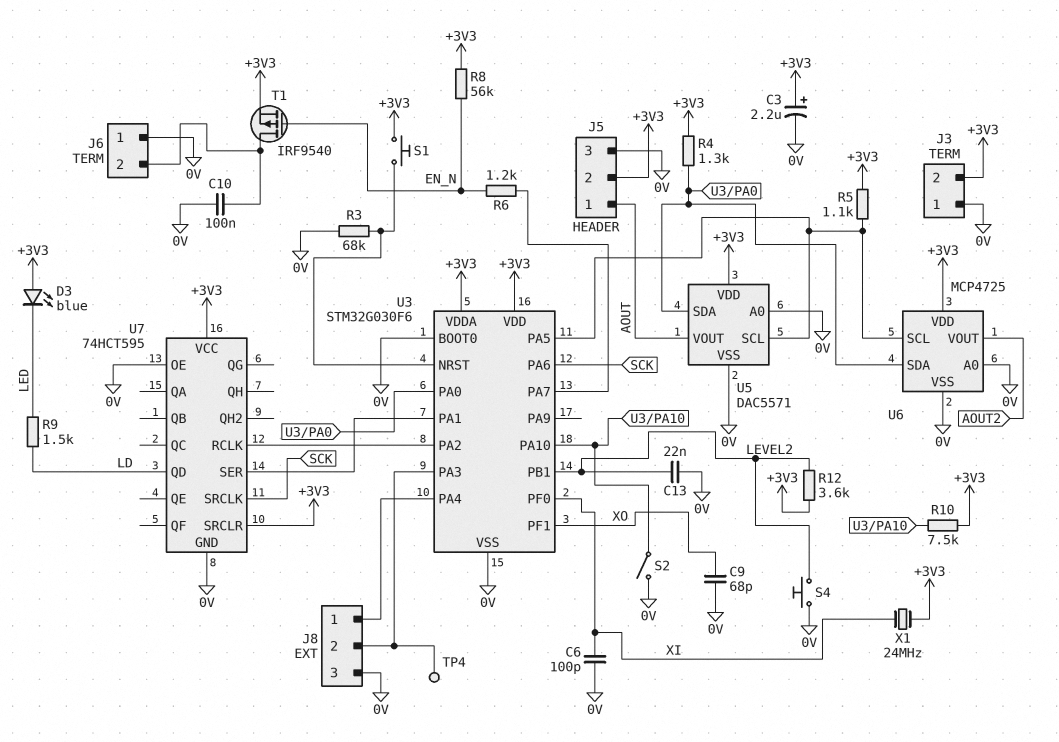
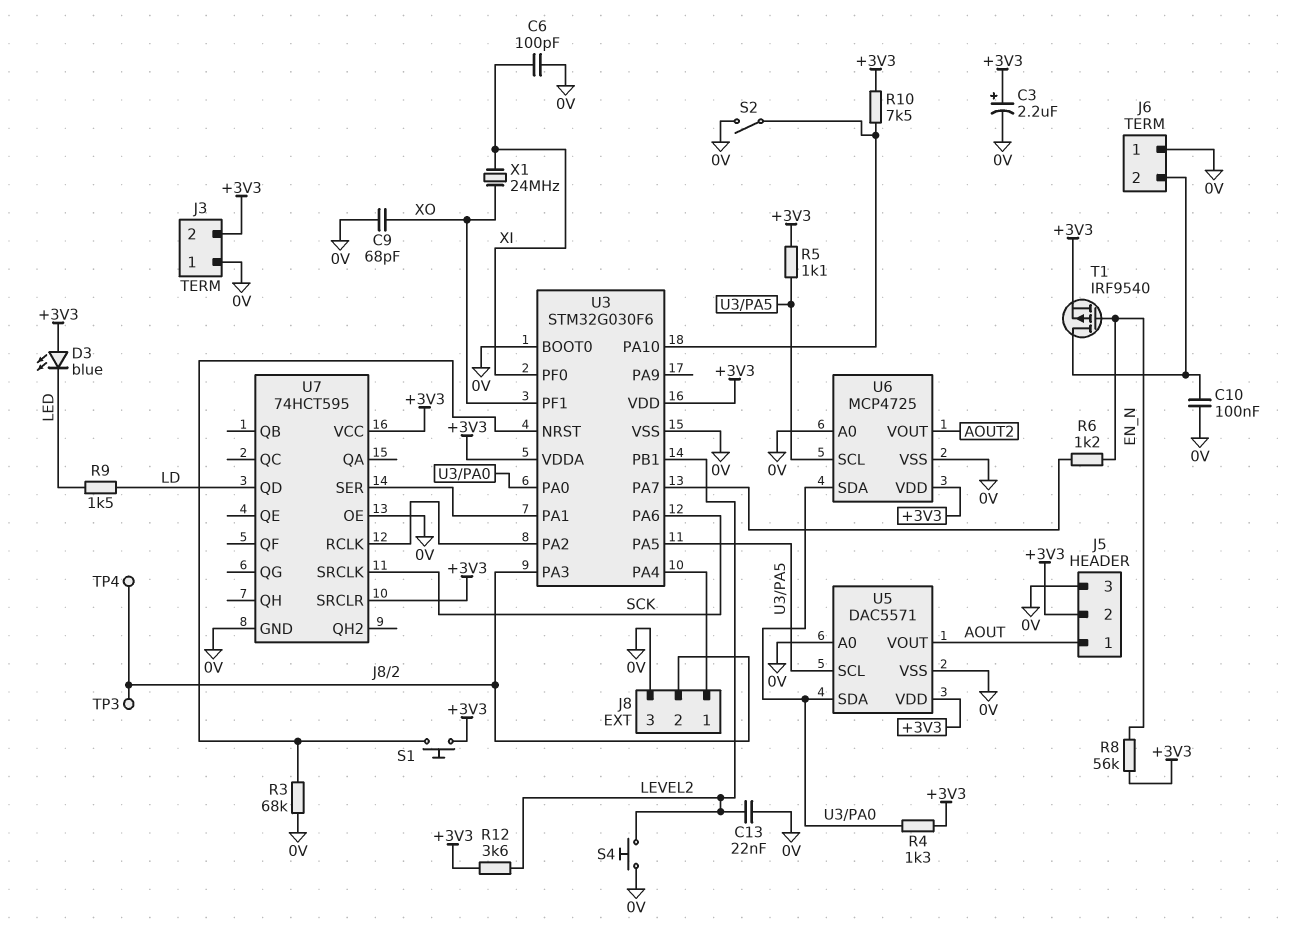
TP3: none -> test point (J8/2)
X1: 24MHz (+3V3, XI) -> 24MHz (XI, XO)

